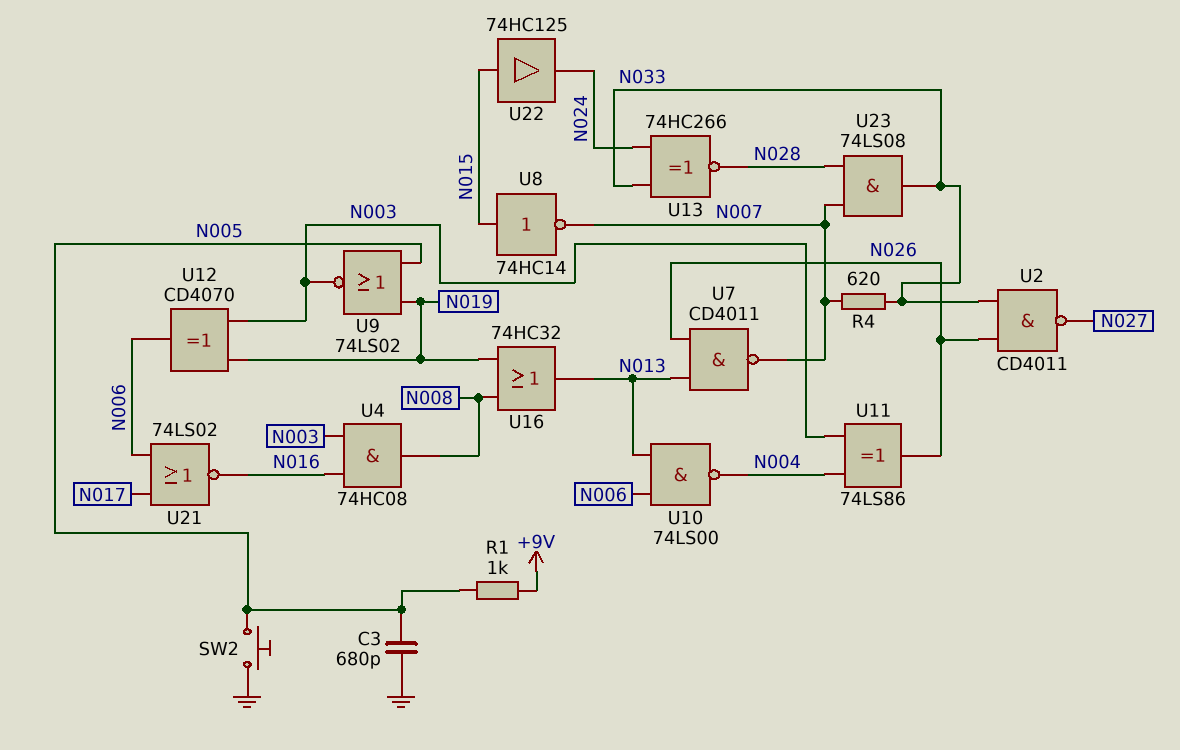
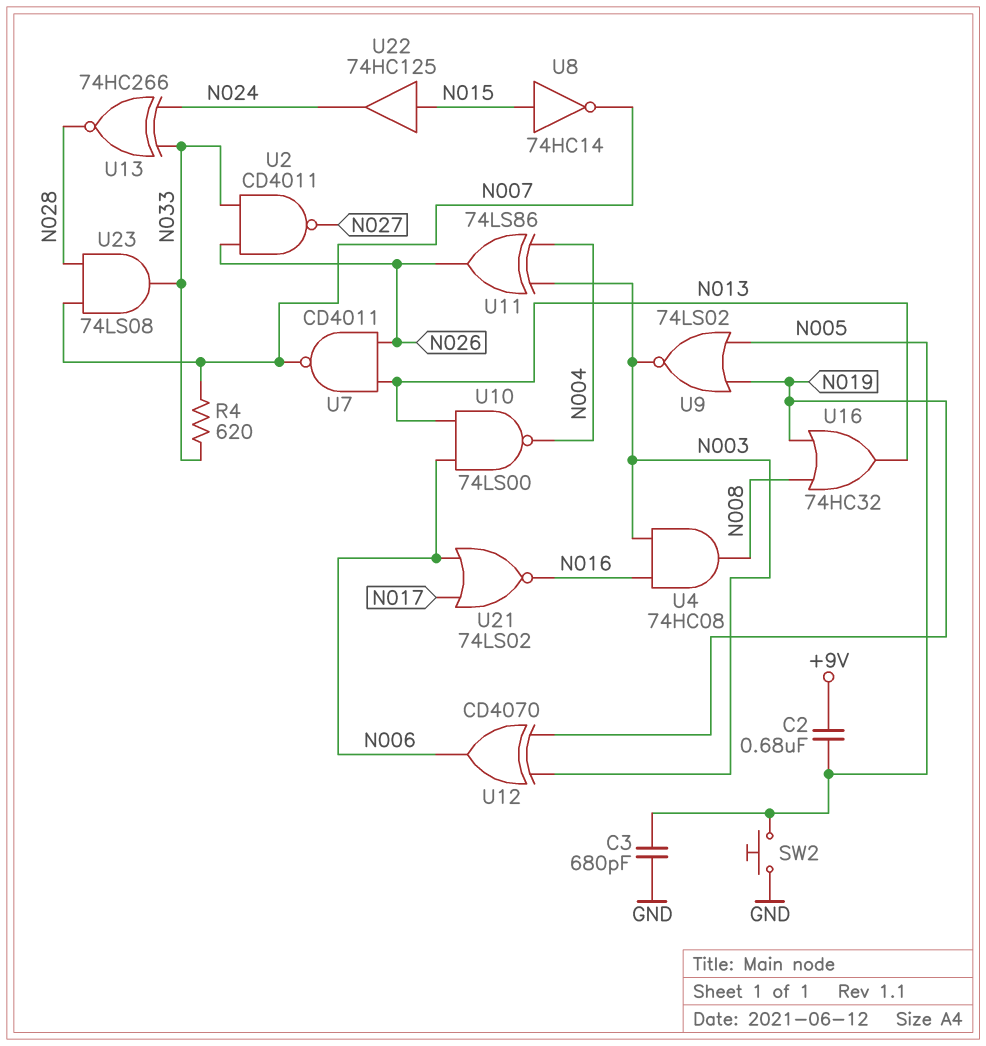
C2: none -> 680nF (+9V, N005)
R1: 1k (+9V, N005) -> none

